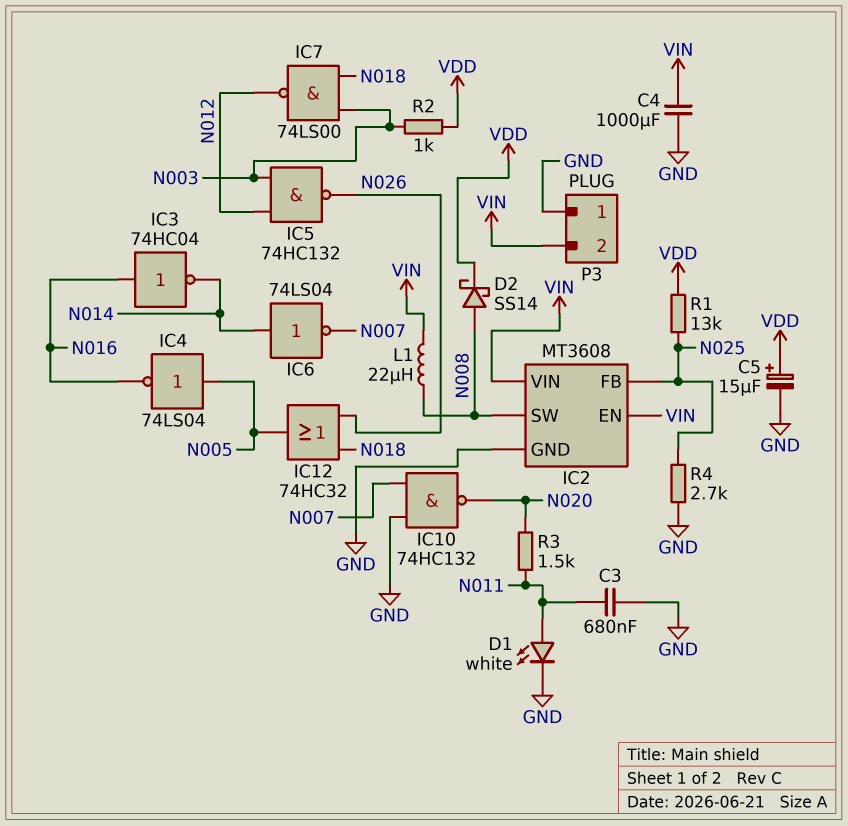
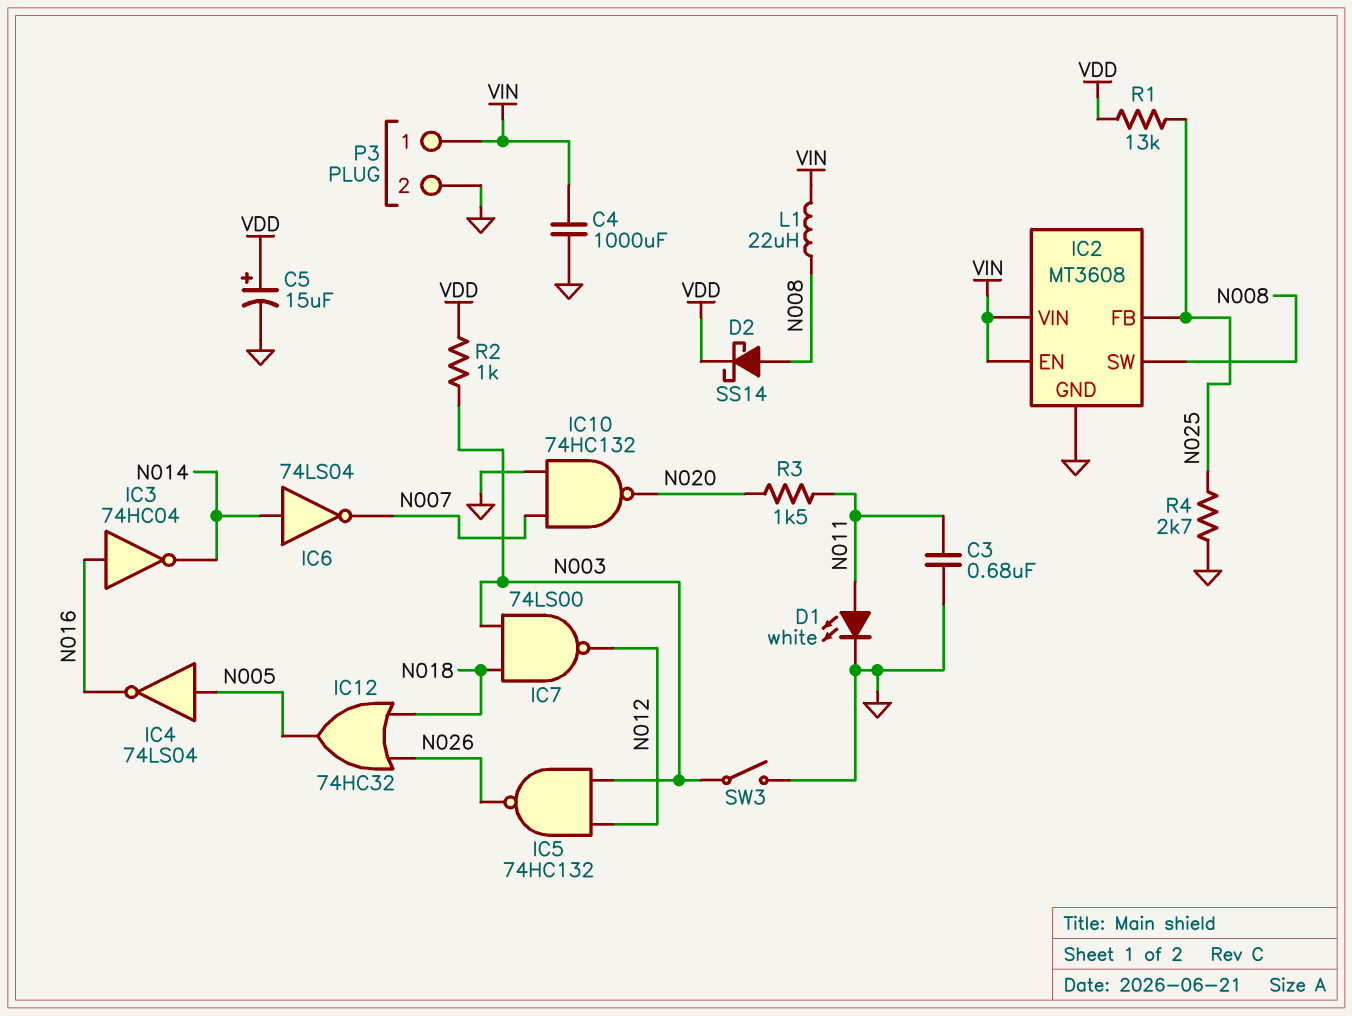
P3 pin 1: GND -> VIN
P3 pin 2: VIN -> GND
SW3: none -> switch (GND, N003)

